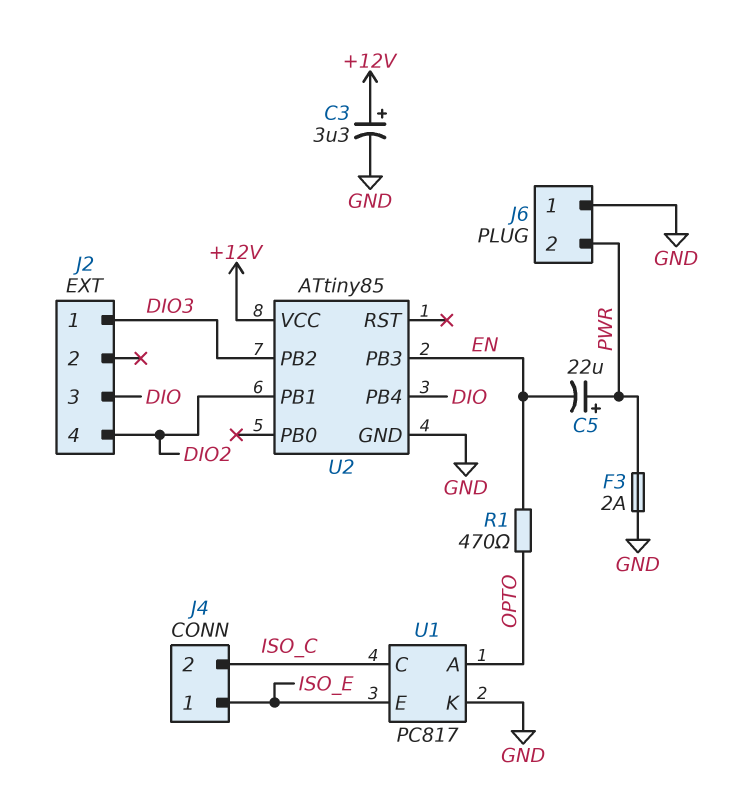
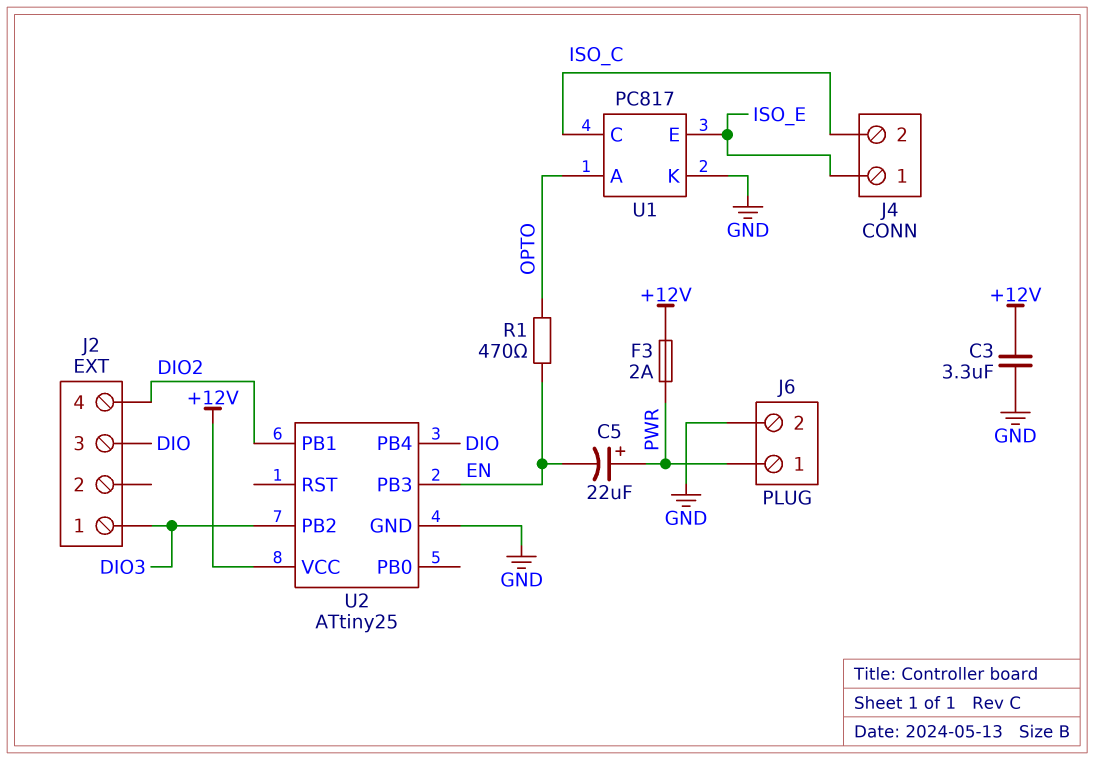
C3: 3.3uF (plus +12V, minus GND) -> 3.3uF (+12V, GND)
F3: 2A (GND, PWR) -> 2A (+12V, PWR)
J6 pin 1: GND -> PWR
J6 pin 2: PWR -> GND
U2: ATtiny85 -> ATtiny25

